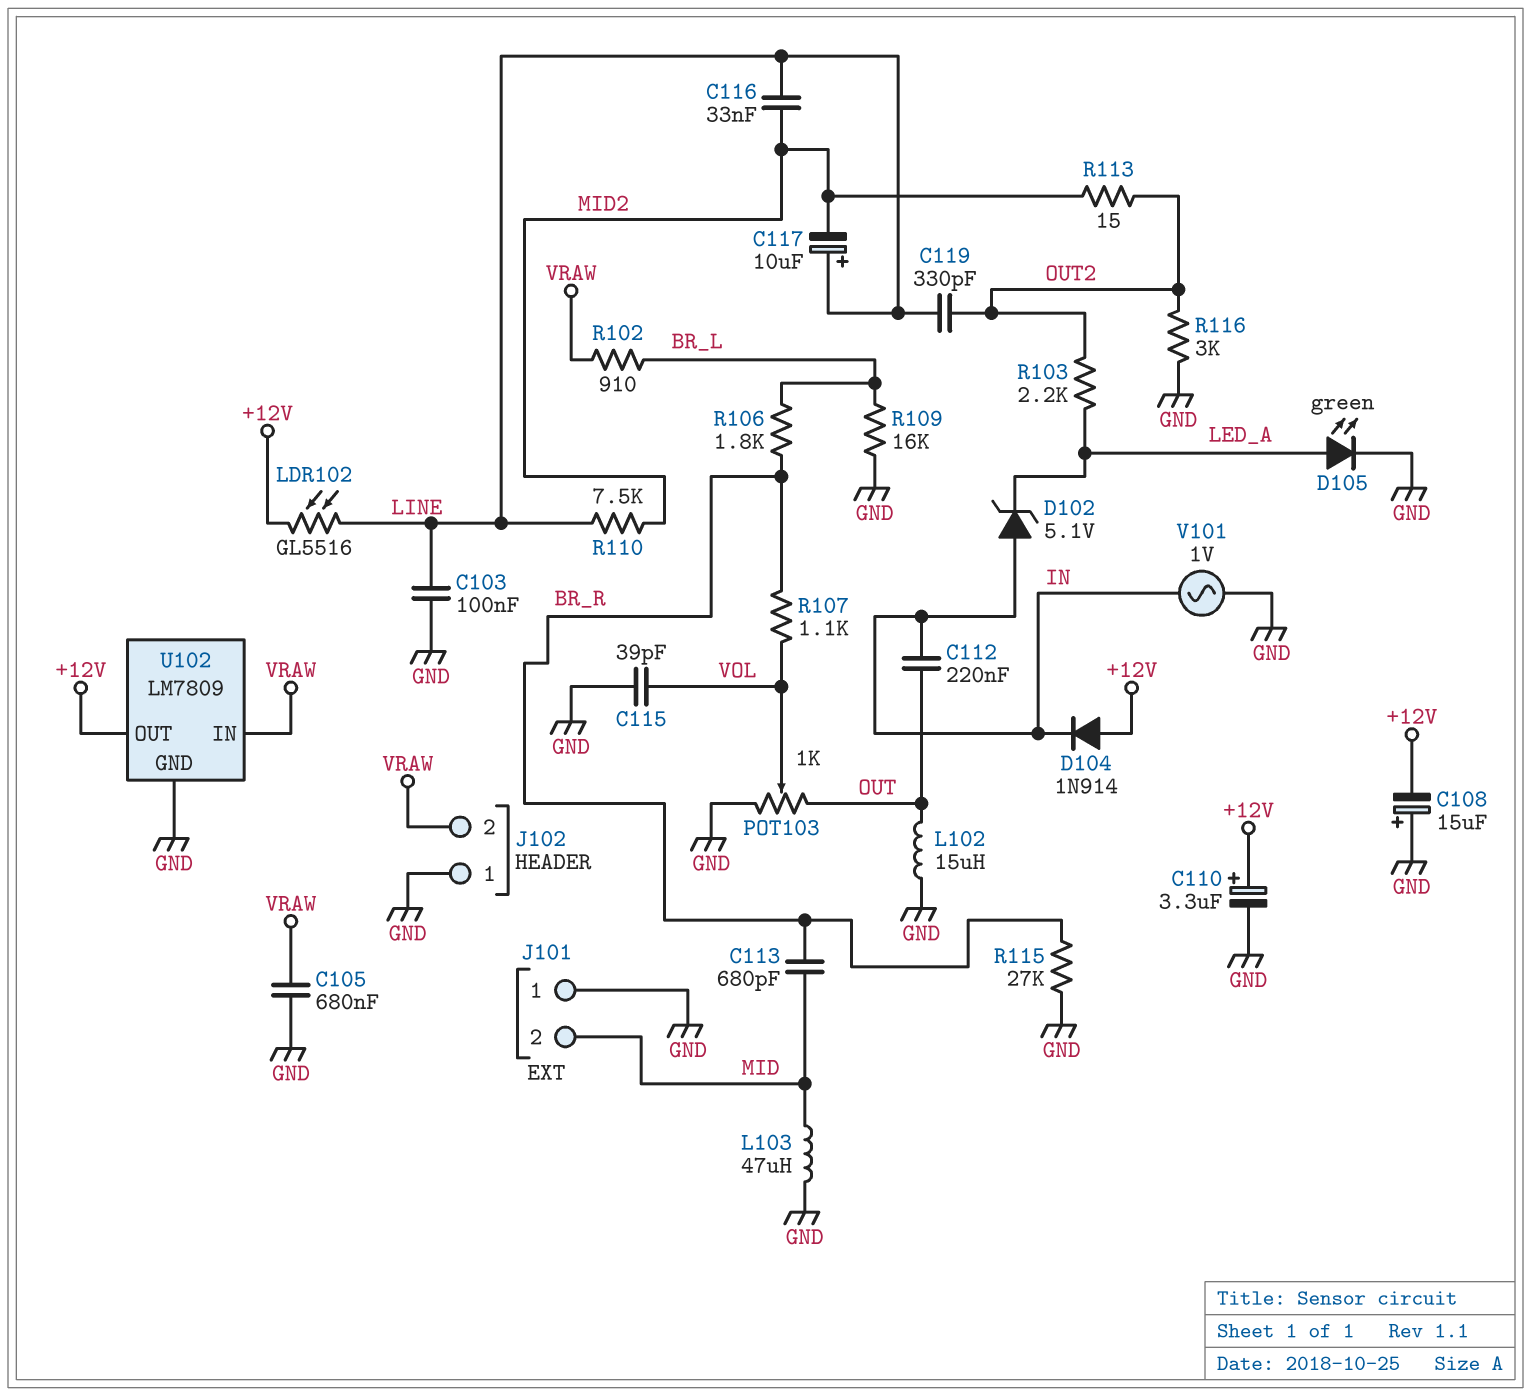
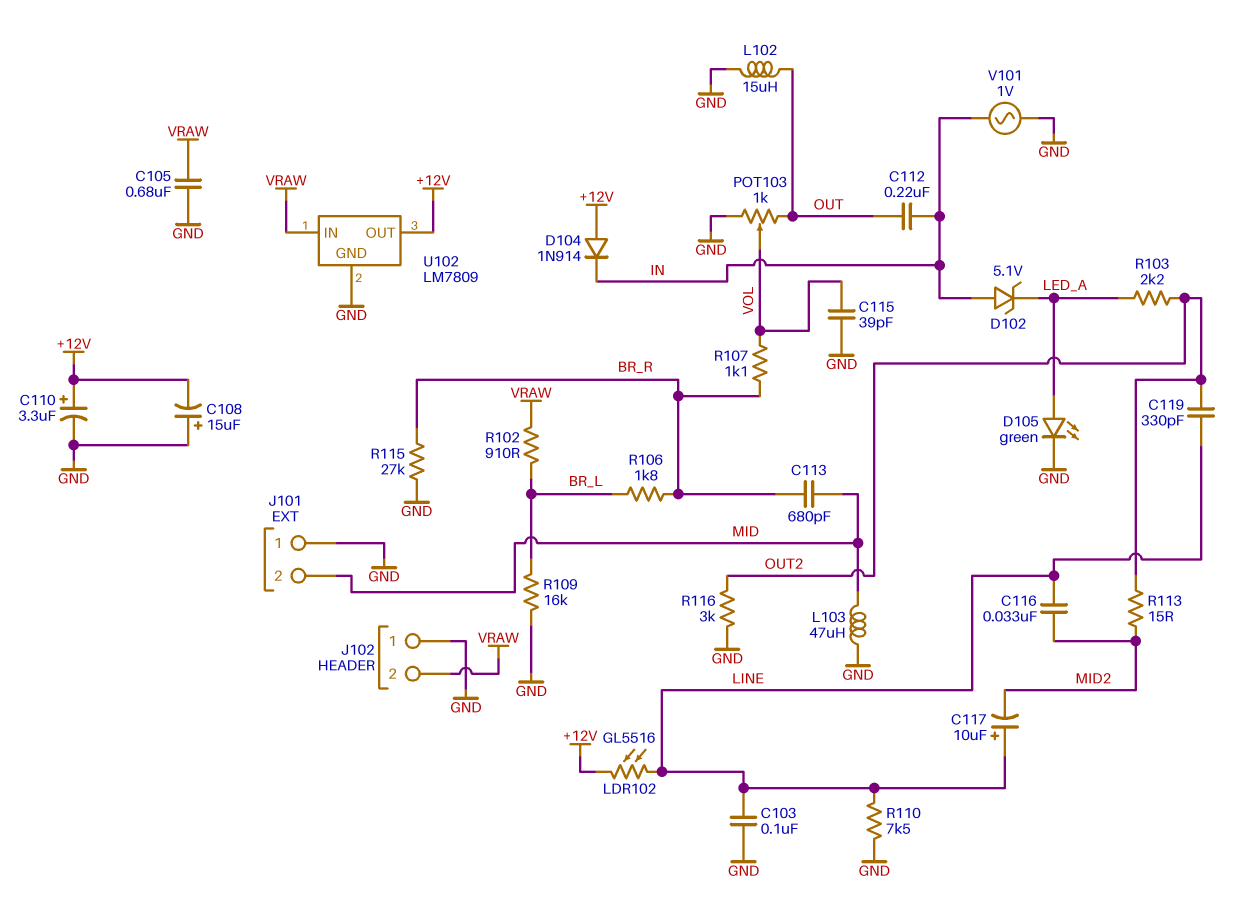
R110: 7.5k (LINE, MID2) -> 7.5k (GND, LINE)

